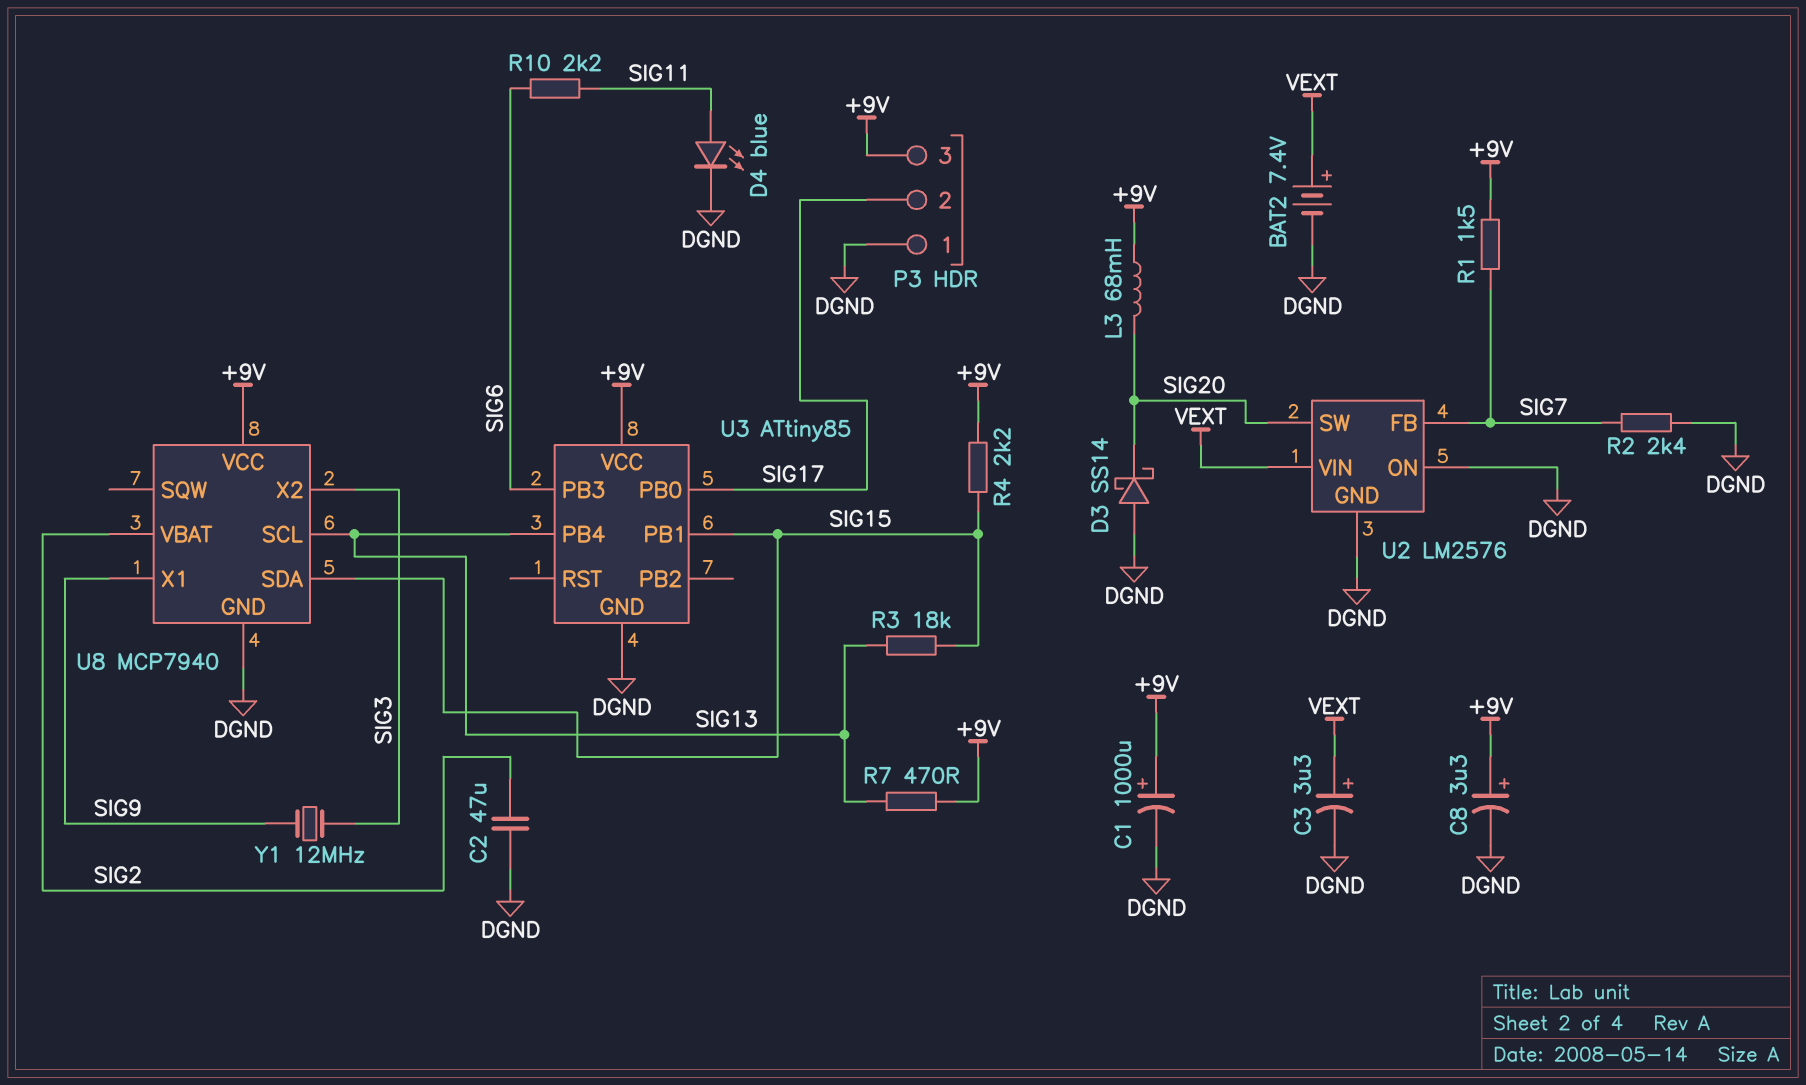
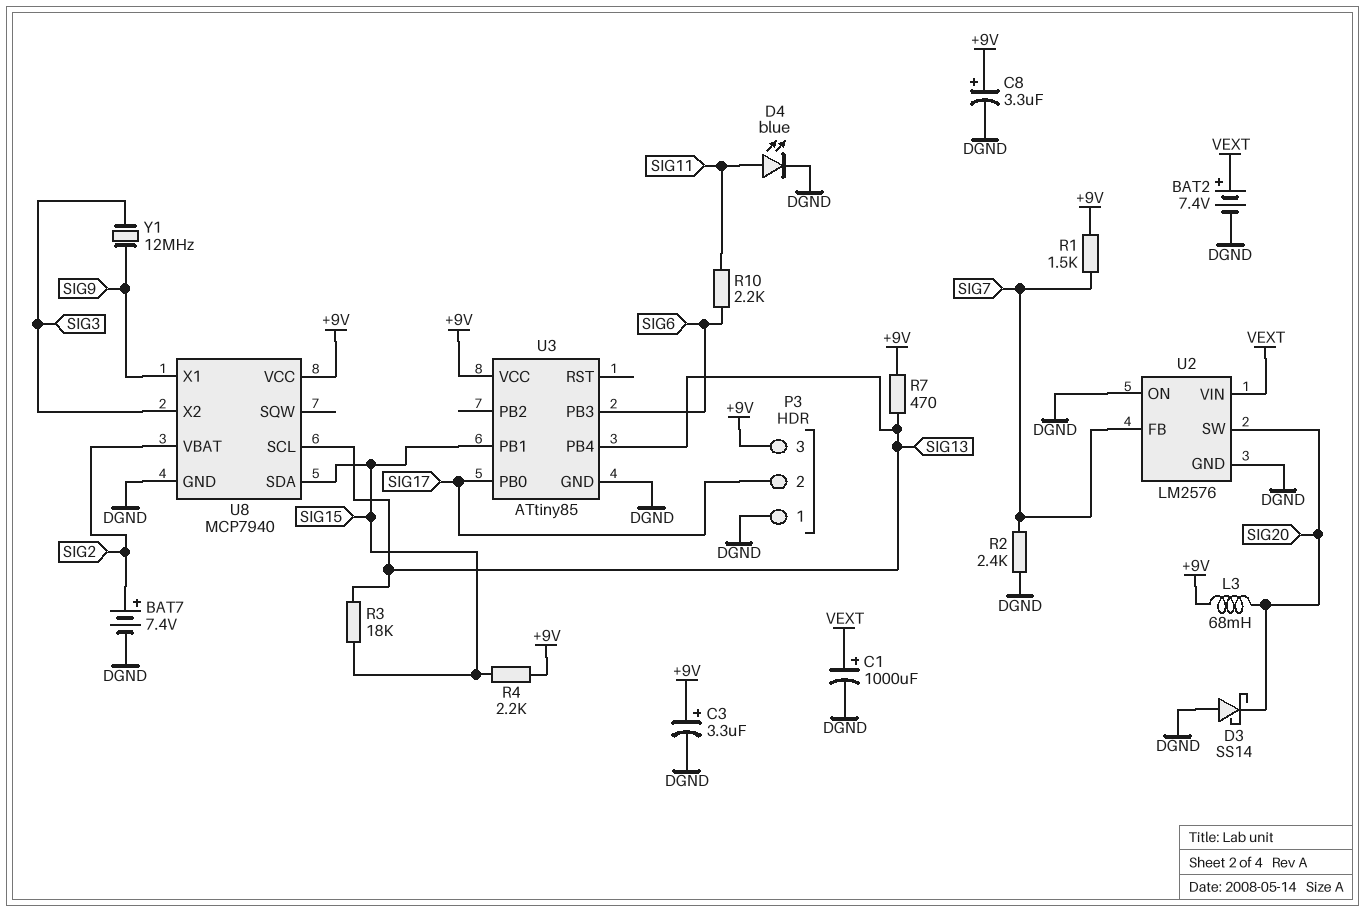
BAT7: none -> 7.4V (plus SIG2, minus DGND)
C1: 1000uF (plus +9V, minus DGND) -> 1000uF (plus VEXT, minus DGND)
C2: 47uF (DGND, SIG2) -> none
C3: 3.3uF (plus VEXT, minus DGND) -> 3.3uF (plus +9V, minus DGND)

